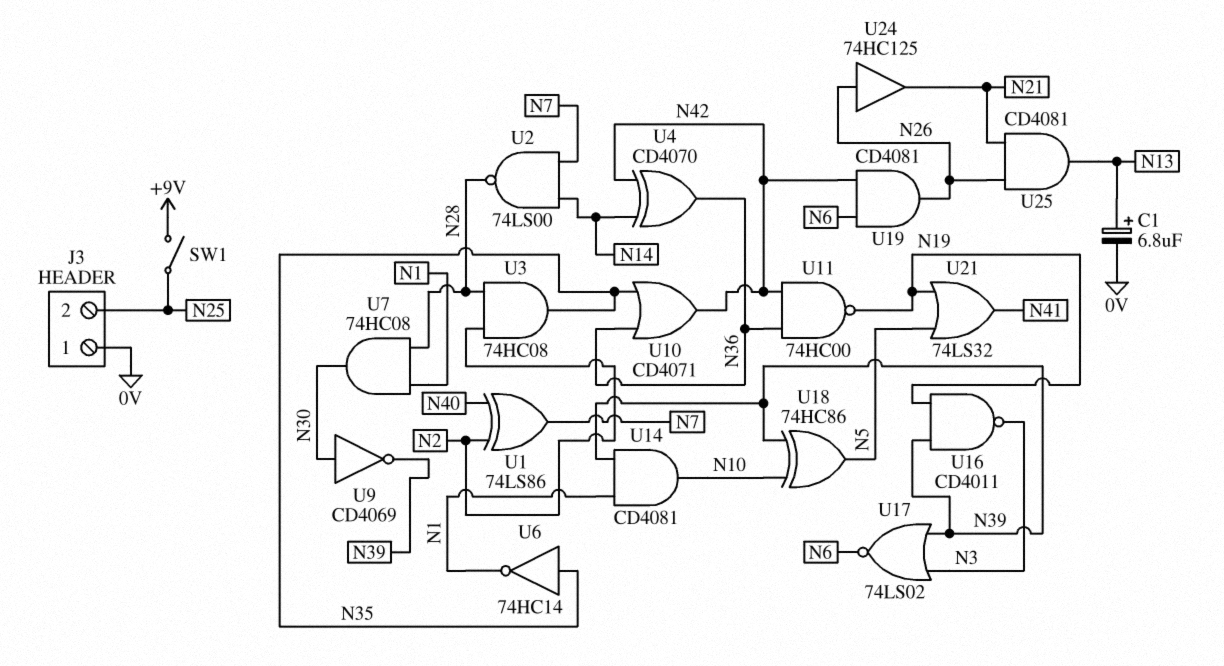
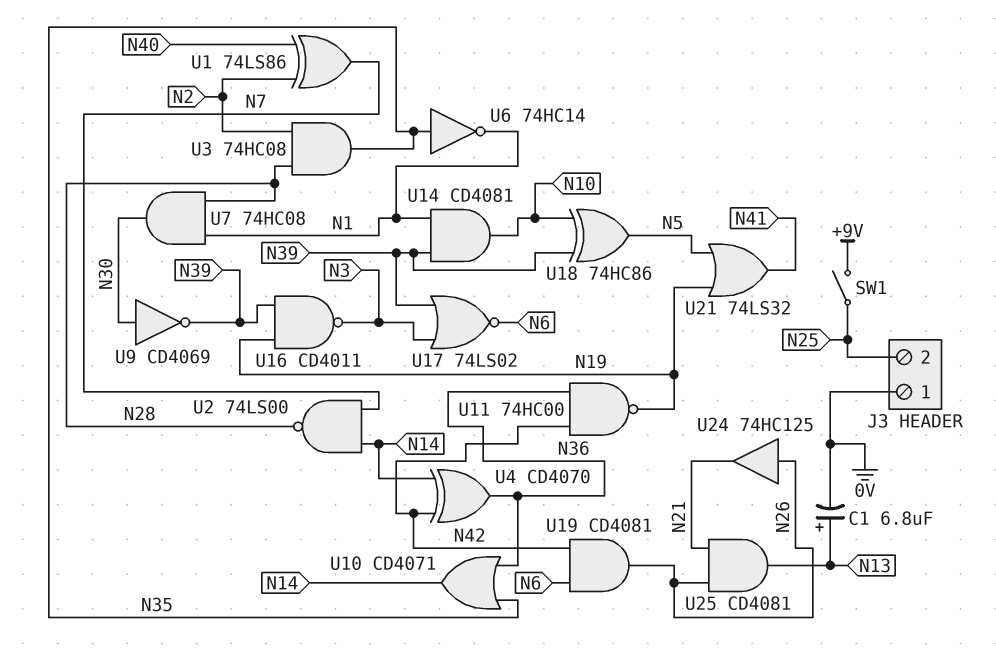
U10: OR CD4071 (in N35, in N36, out N42) -> OR CD4071 (in N35, in N36, out N14)

